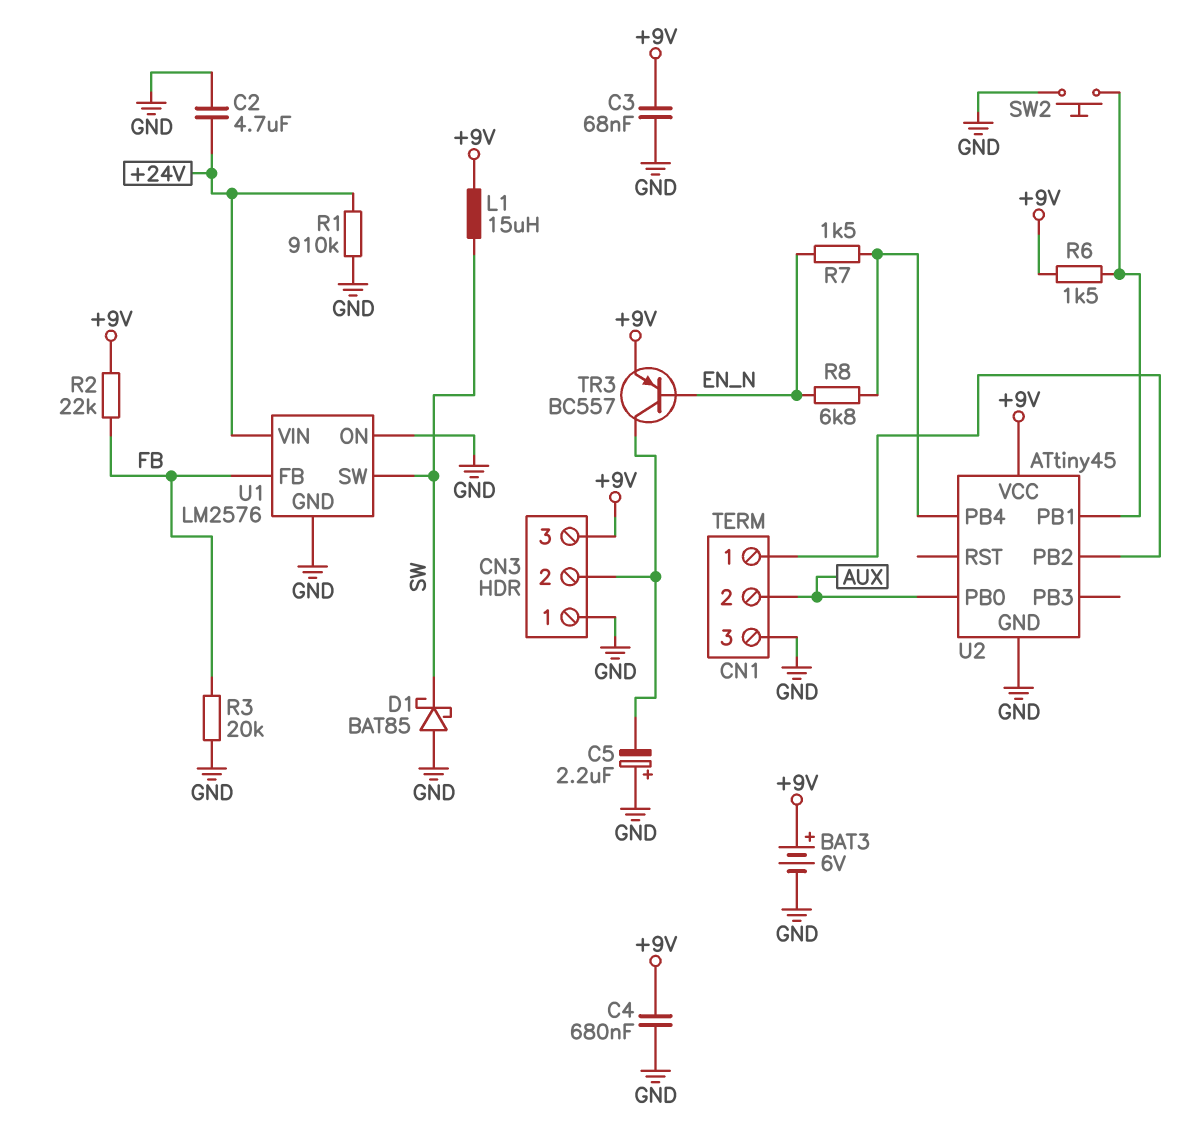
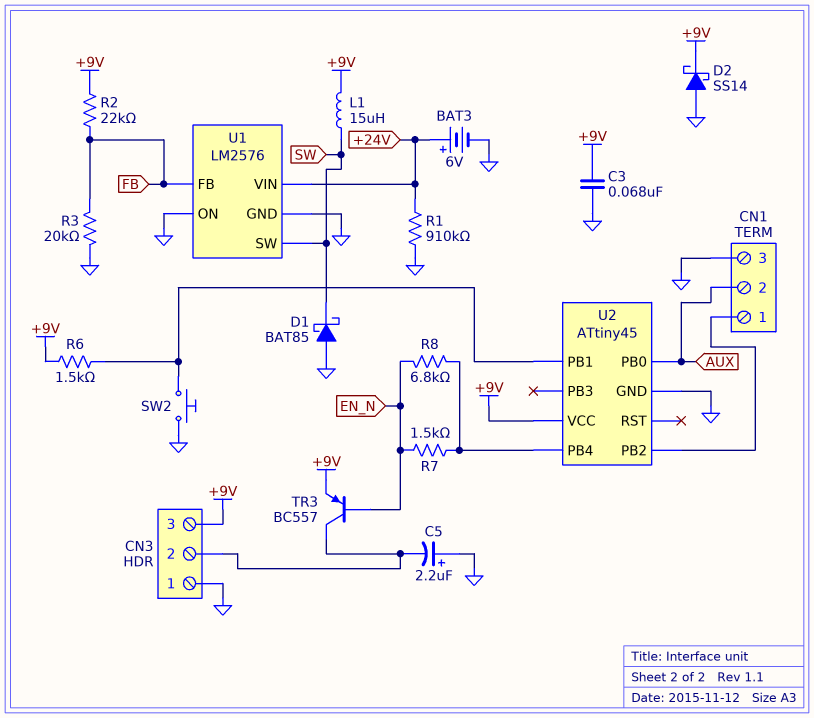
BAT3: 6V (plus +9V, minus GND) -> 6V (plus +24V, minus GND)
C2: 4.7uF (+24V, GND) -> none
C4: 680nF (+9V, GND) -> none
D2: none -> schottky SS14 (A GND, K +9V)

